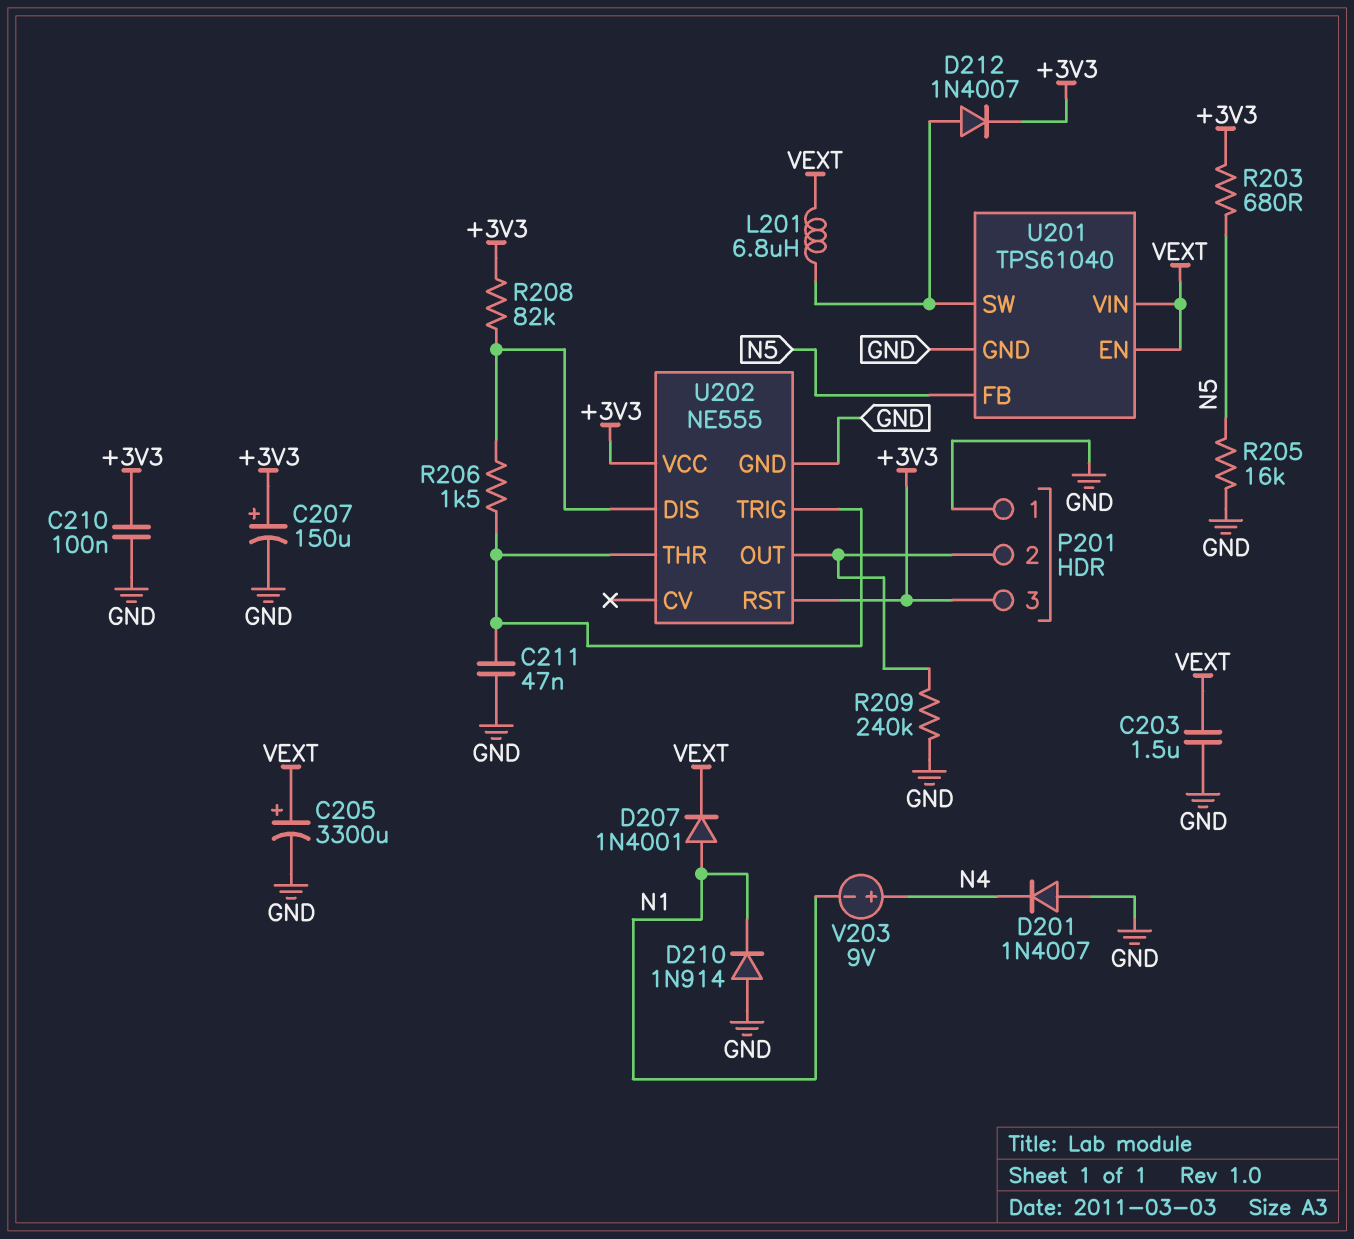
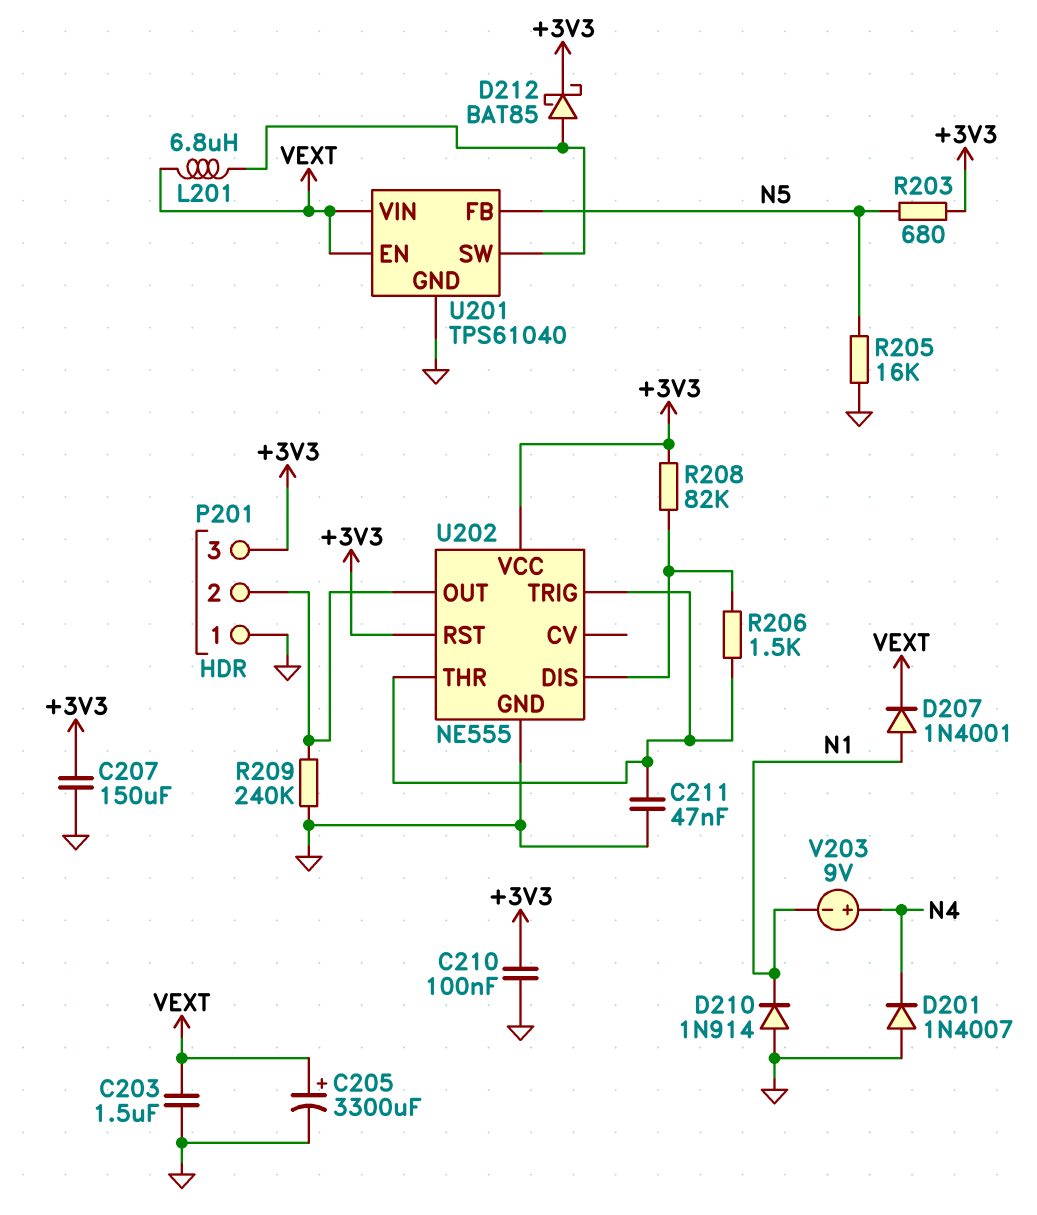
C207: 150uF (plus +3V3, minus GND) -> 150uF (+3V3, GND)
D212: diode 1N4007 (A U201/SW, K +3V3) -> schottky BAT85 (A U201/SW, K +3V3)

